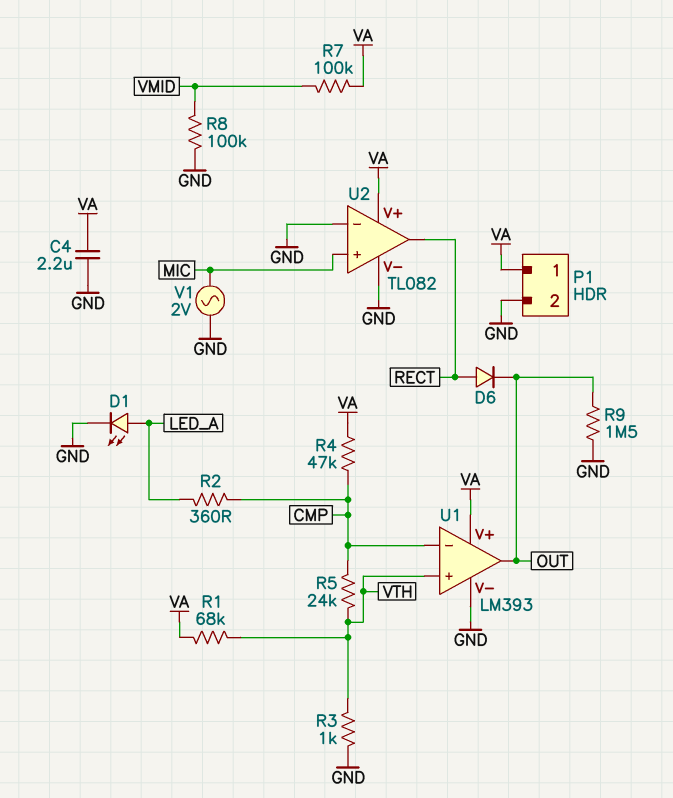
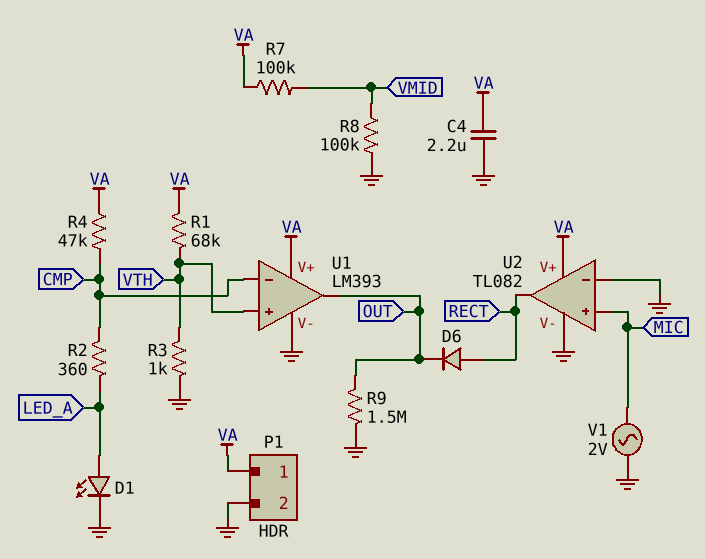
R5: 24k (CMP, VTH) -> none

